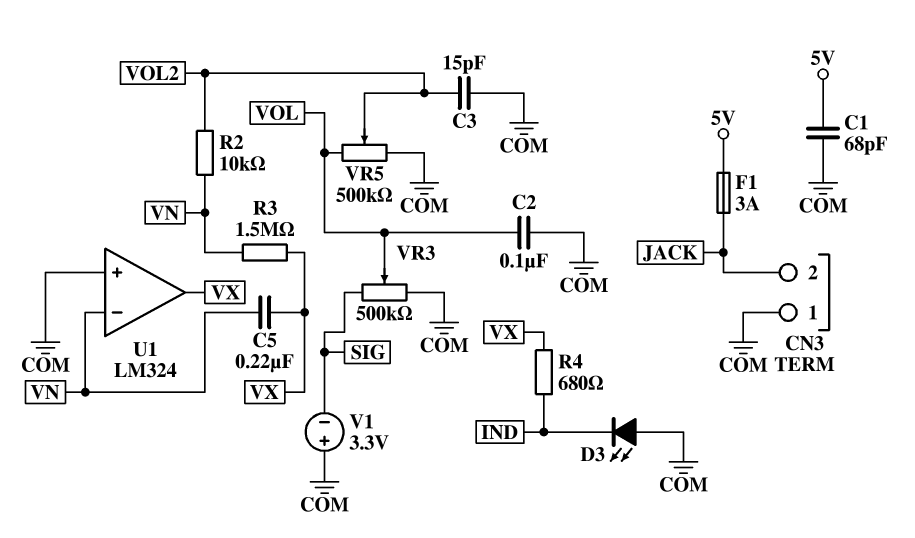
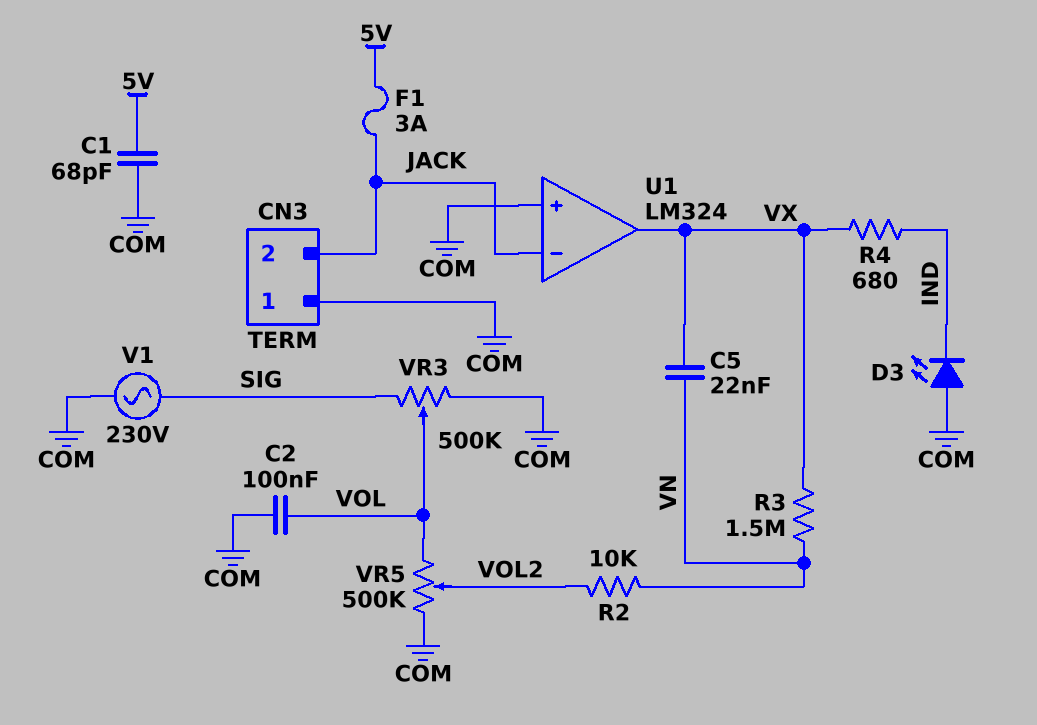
C3: 15pF (COM, VOL2) -> none
C5: 220nF (VN, VX) -> 22nF (VN, VX)
U1 pin in-: VN -> JACK
V1: 3.3V (plus COM, minus SIG) -> AC 230V (COM, SIG)

